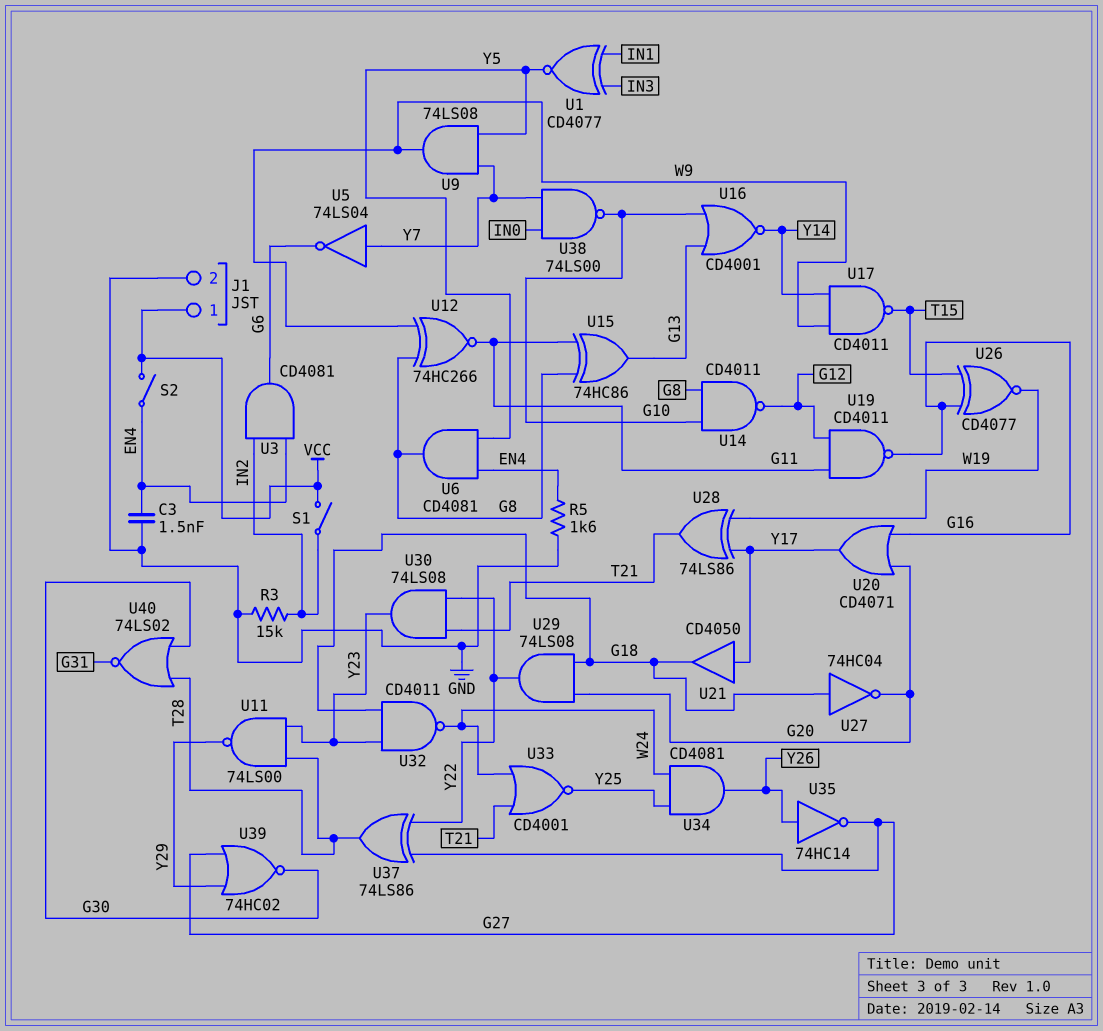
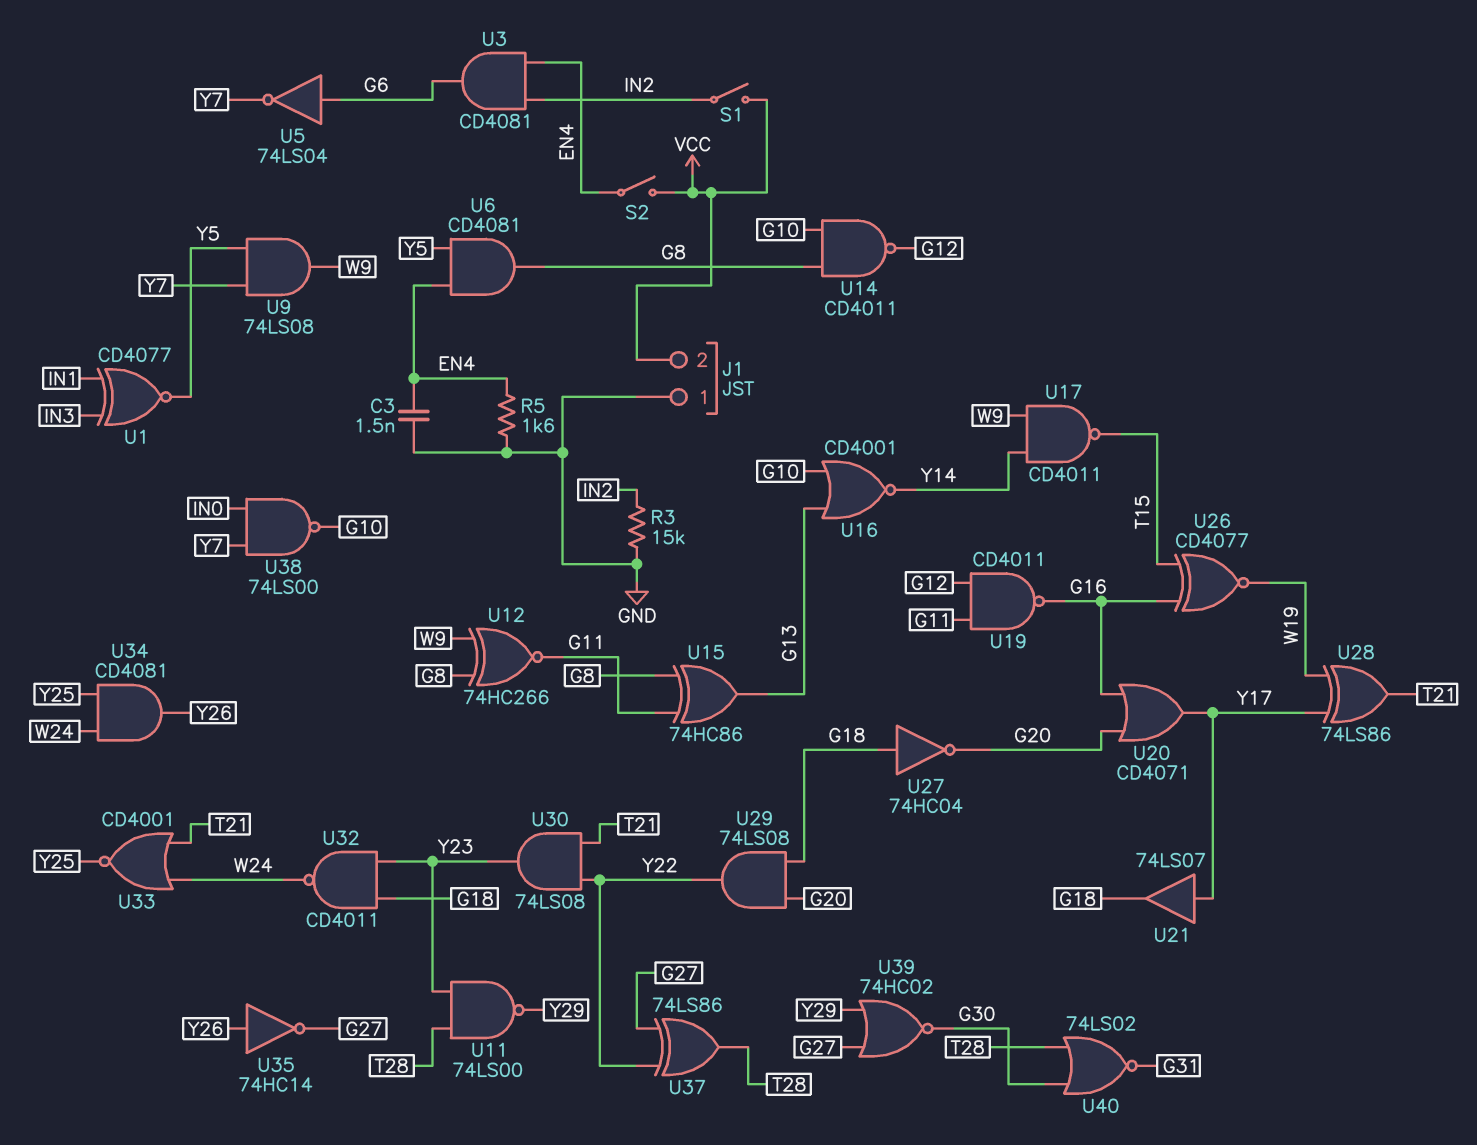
J1 pin 1: VCC -> GND
J1 pin 2: GND -> VCC
U5: NOT 74LS04 (in Y7, out G6) -> NOT 74LS04 (in G6, out Y7)
U21: buffer CD4050 (in Y17, out G18) -> buffer 74LS07 (in Y17, out G18)

